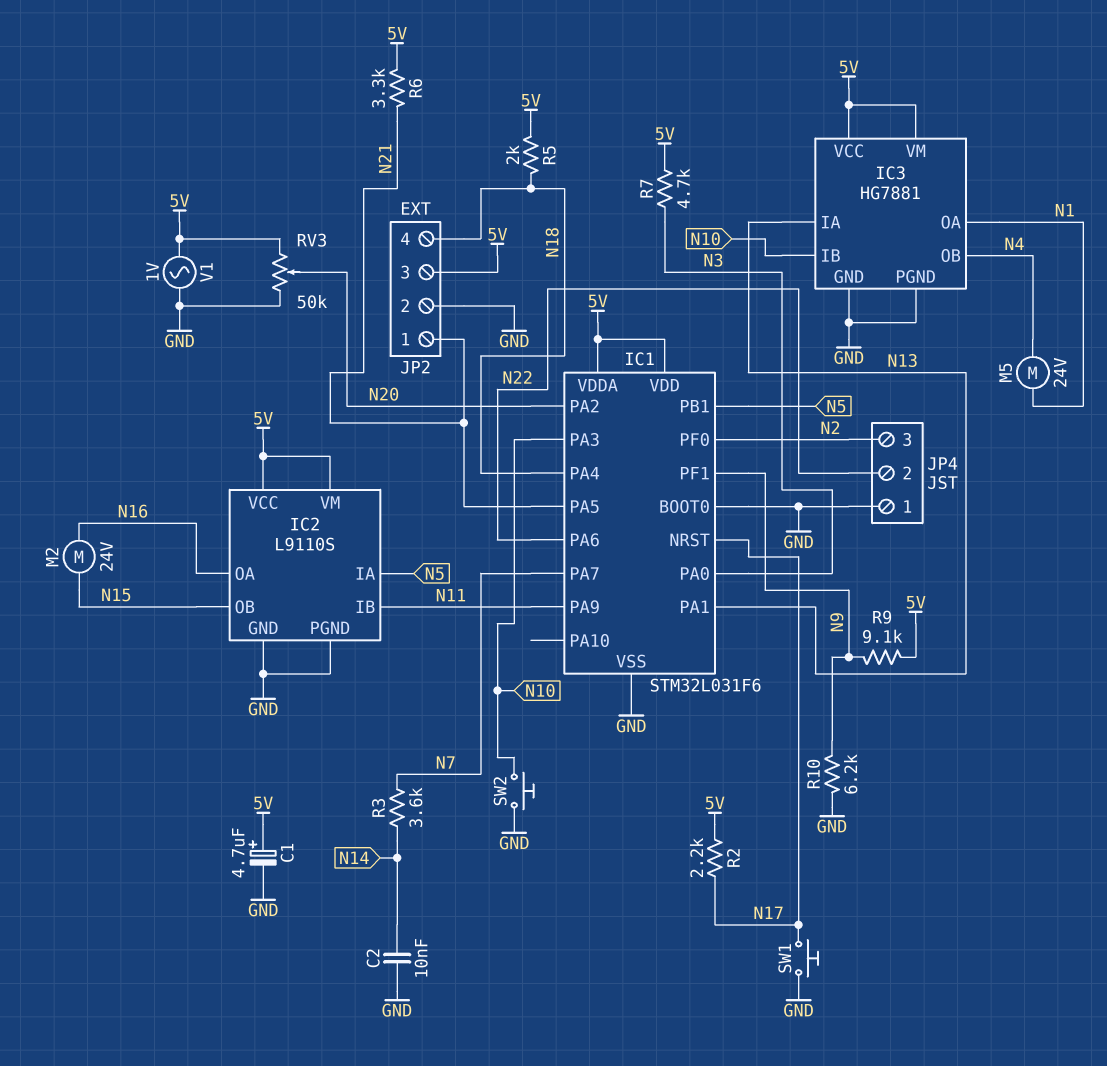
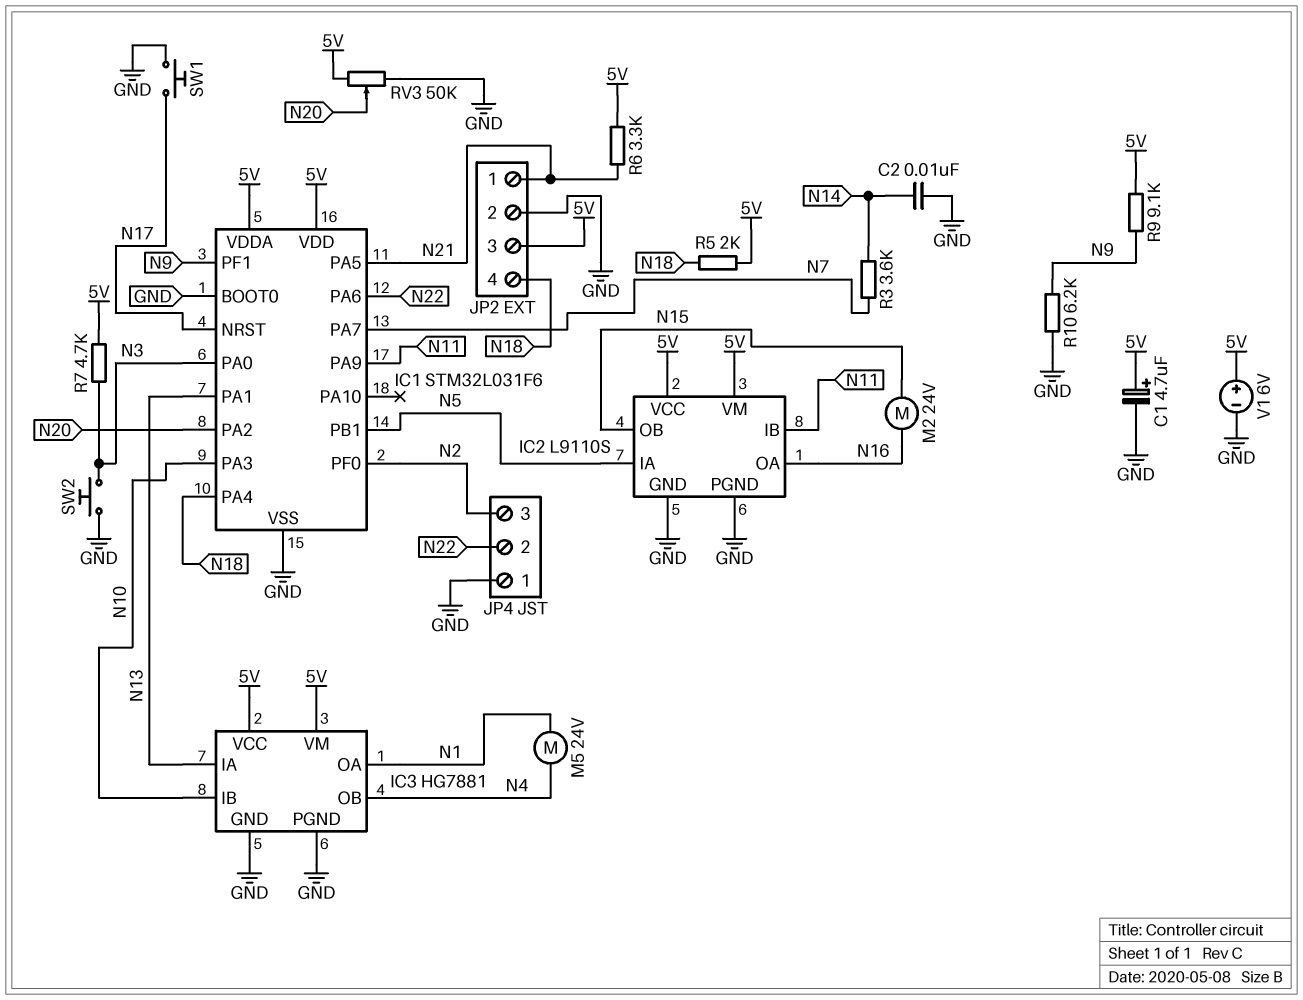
R2: 2.2k (5V, N17) -> none
SW2: button (GND, N10) -> button (GND, N3)
V1: AC 1V (5V, GND) -> 6V (plus 5V, minus GND)

